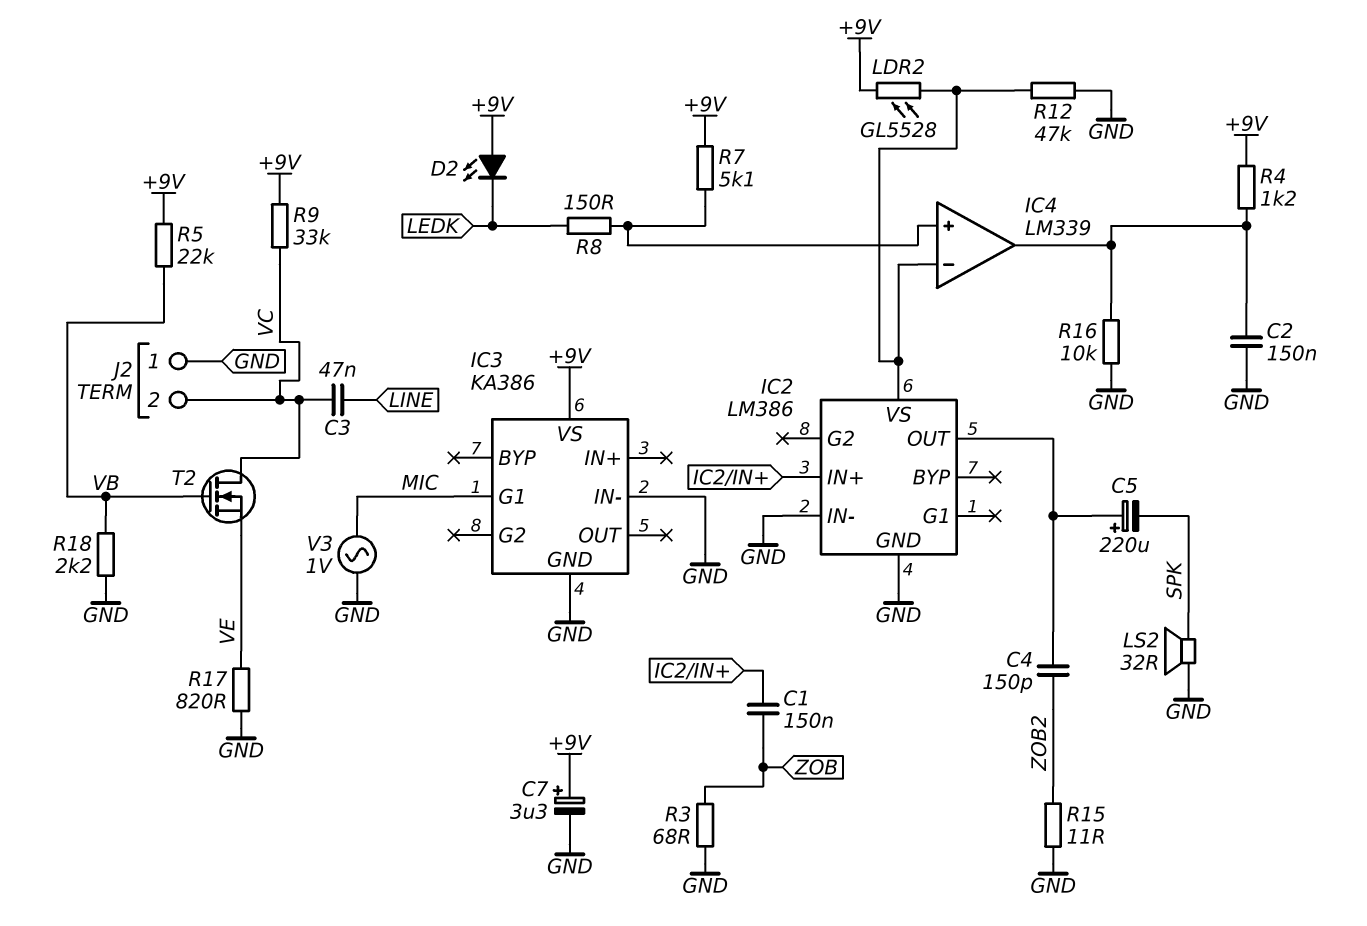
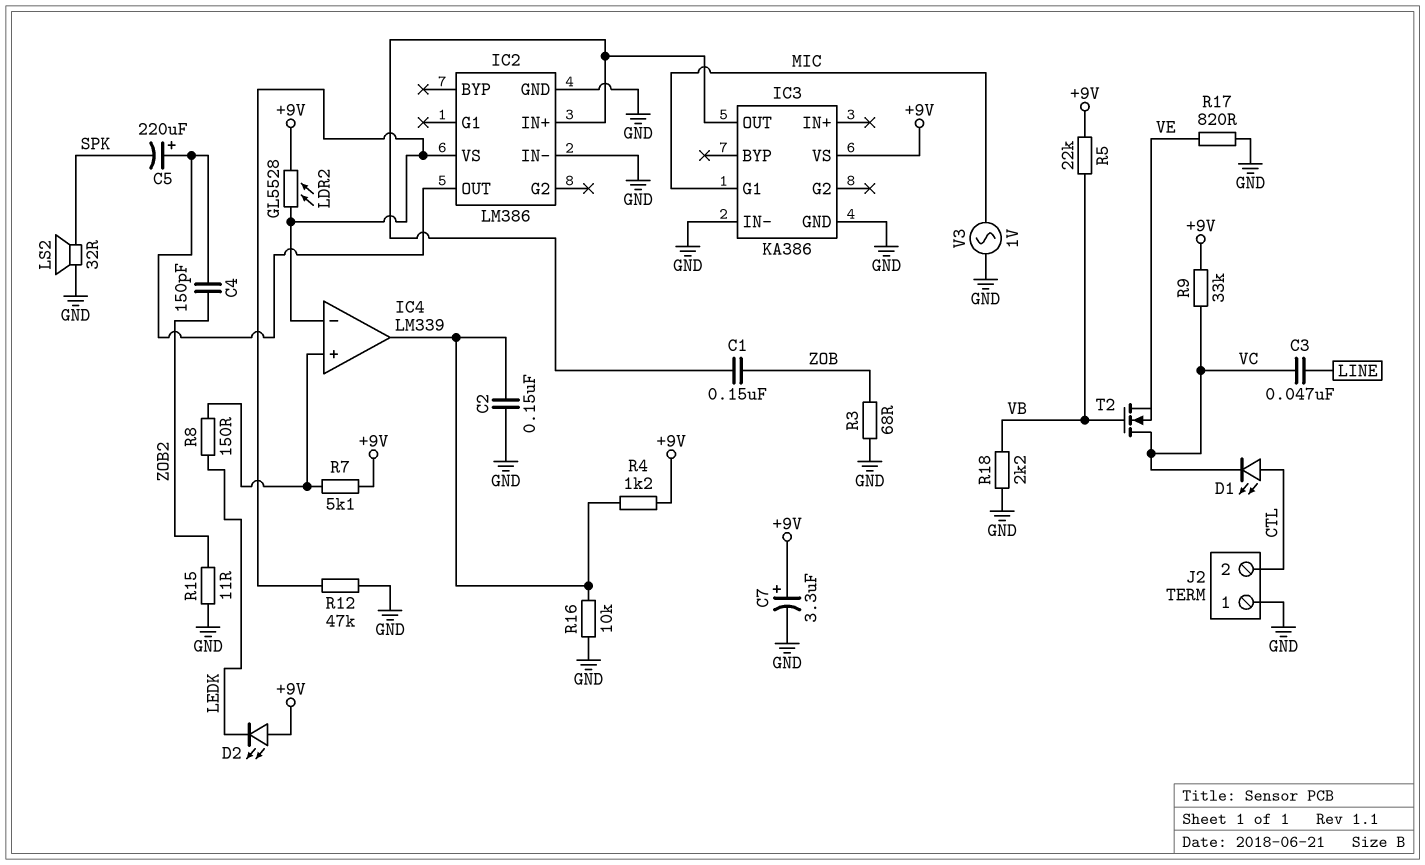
D1: none -> LED (A CTL, K VC)
IC3 pin OUT: none -> IC2/IN+
J2 pin 2: VC -> CTL

